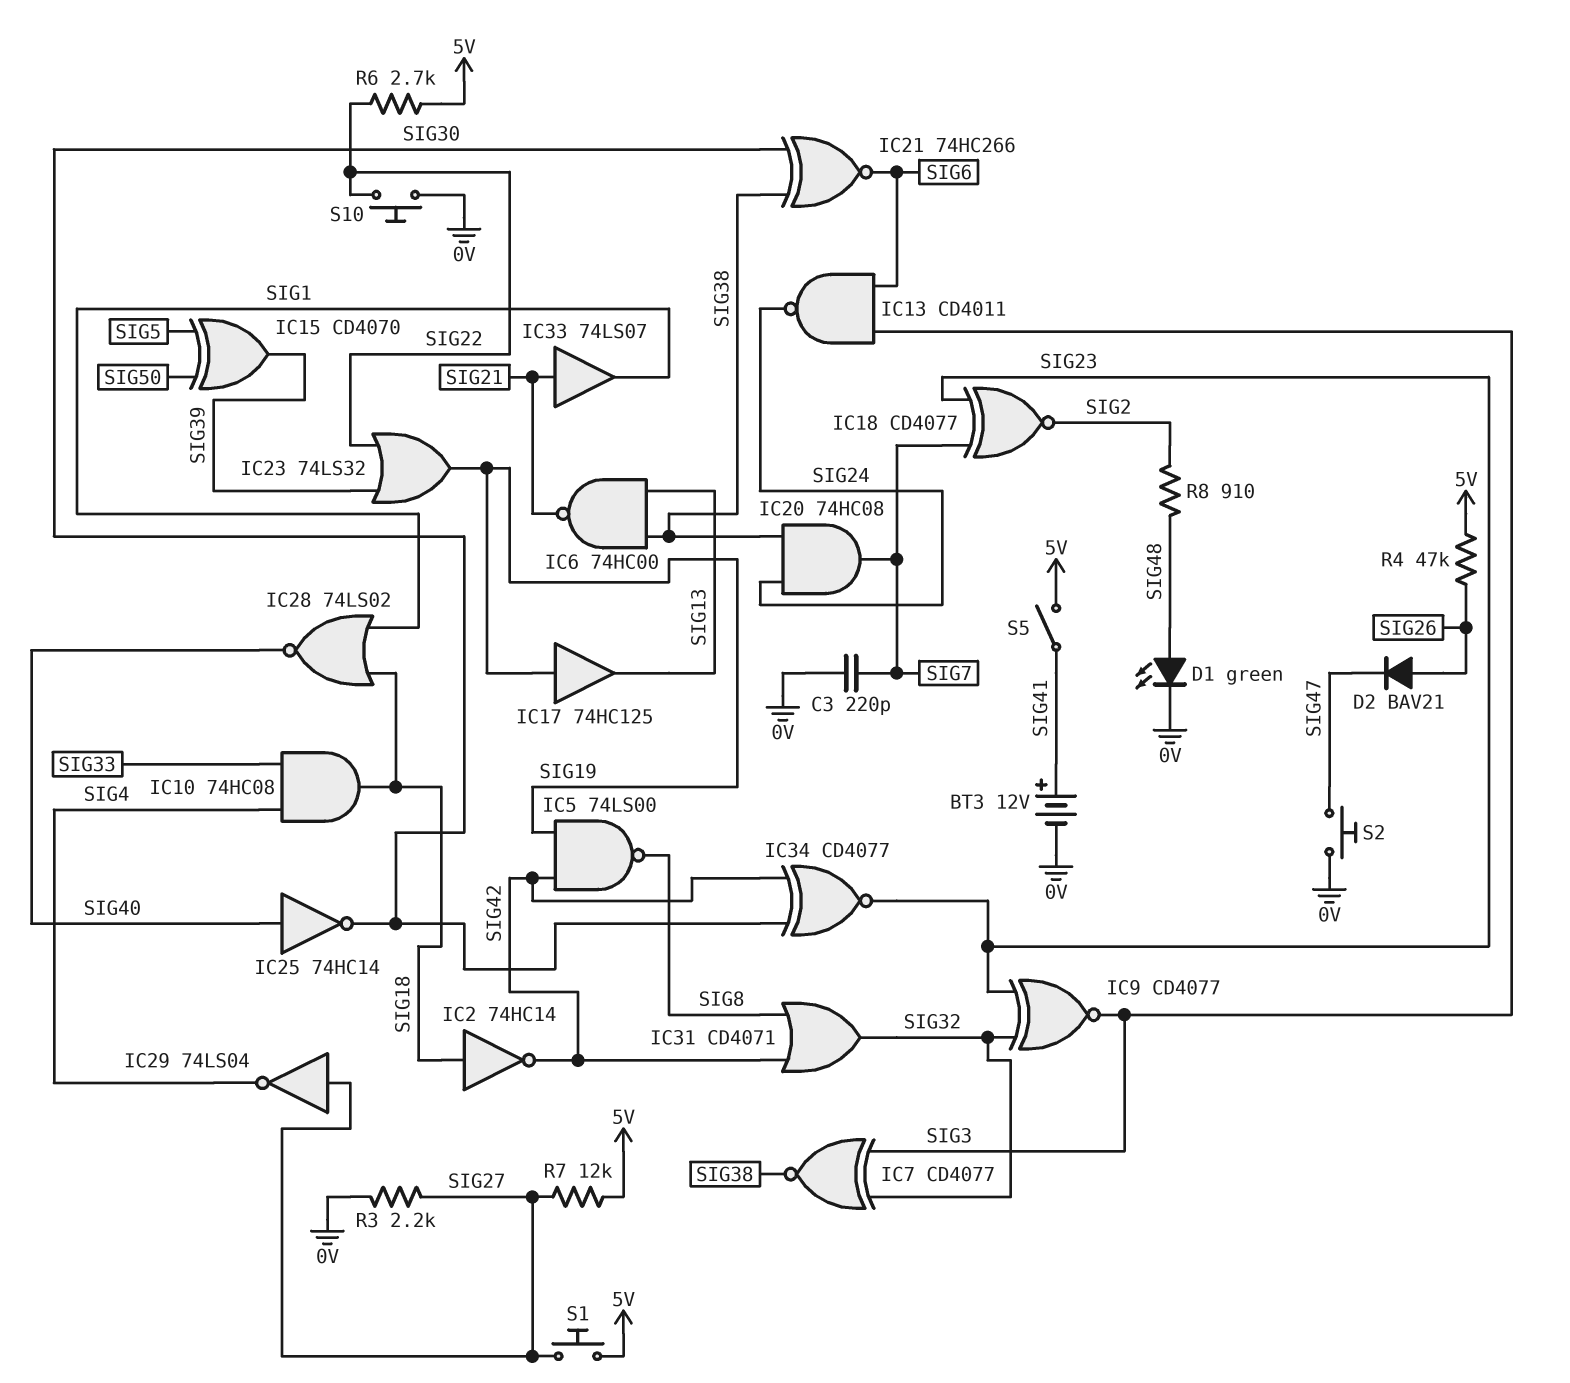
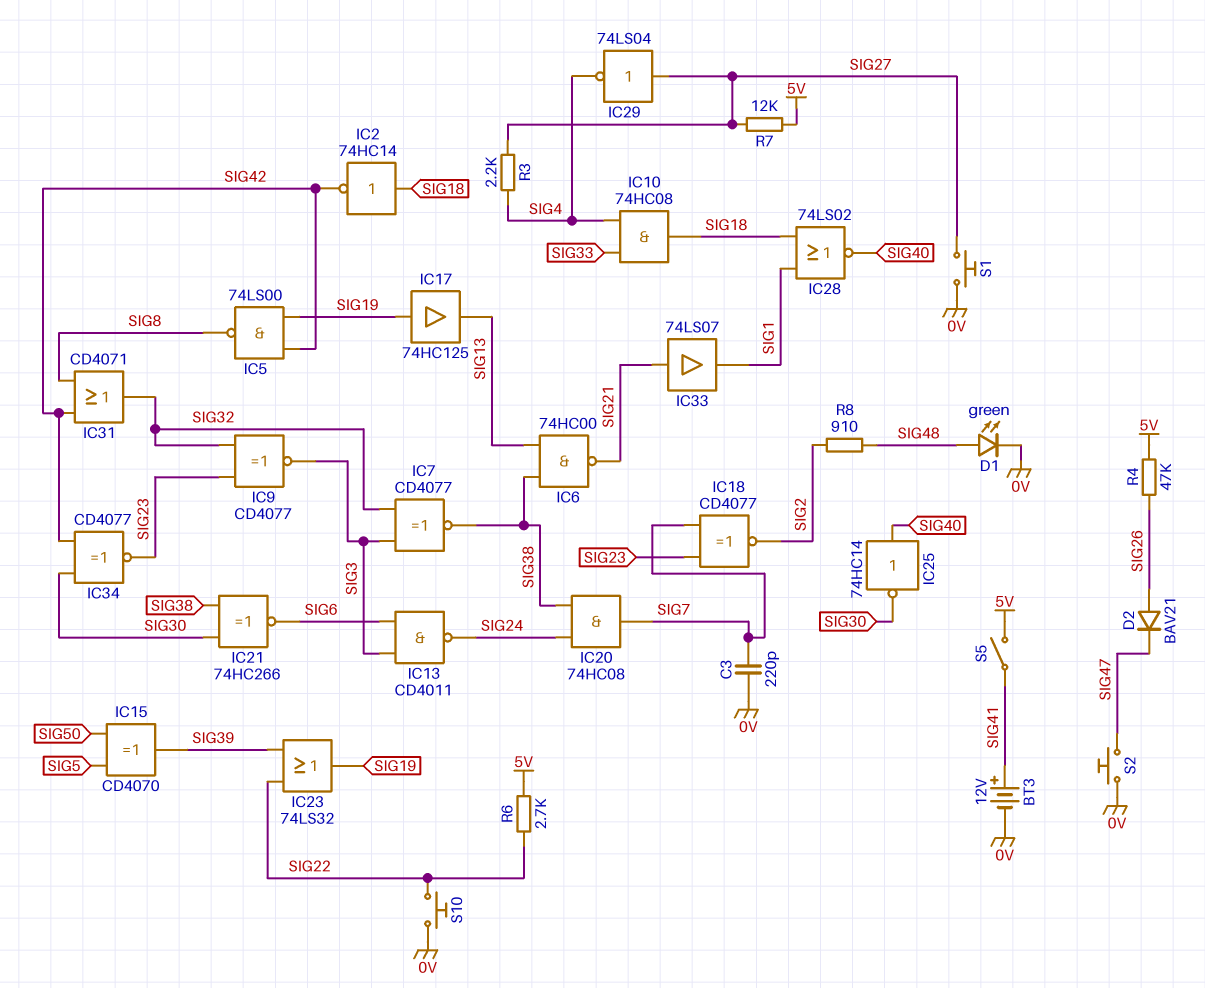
R3: 2.2k (0V, SIG27) -> 2.2k (SIG4, SIG27)
S1: button (5V, SIG27) -> button (0V, SIG27)

